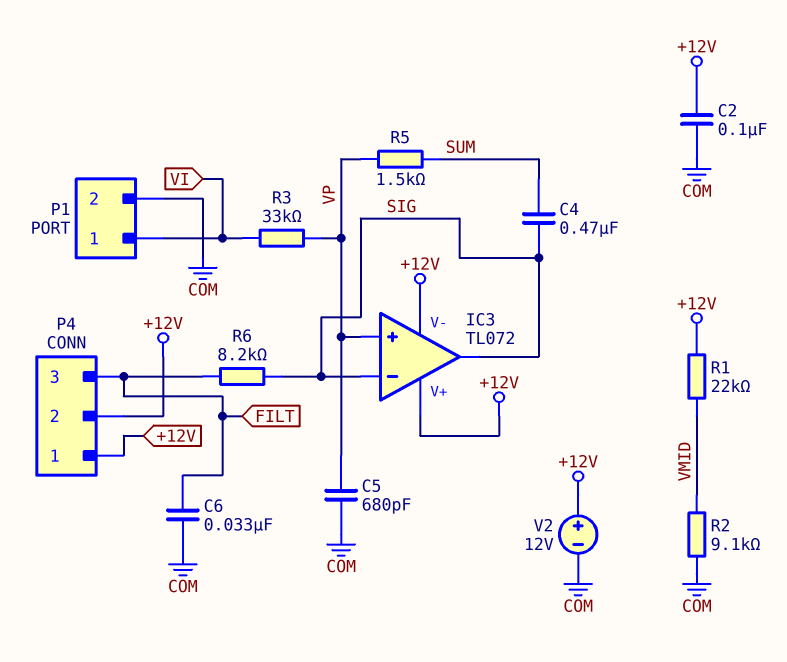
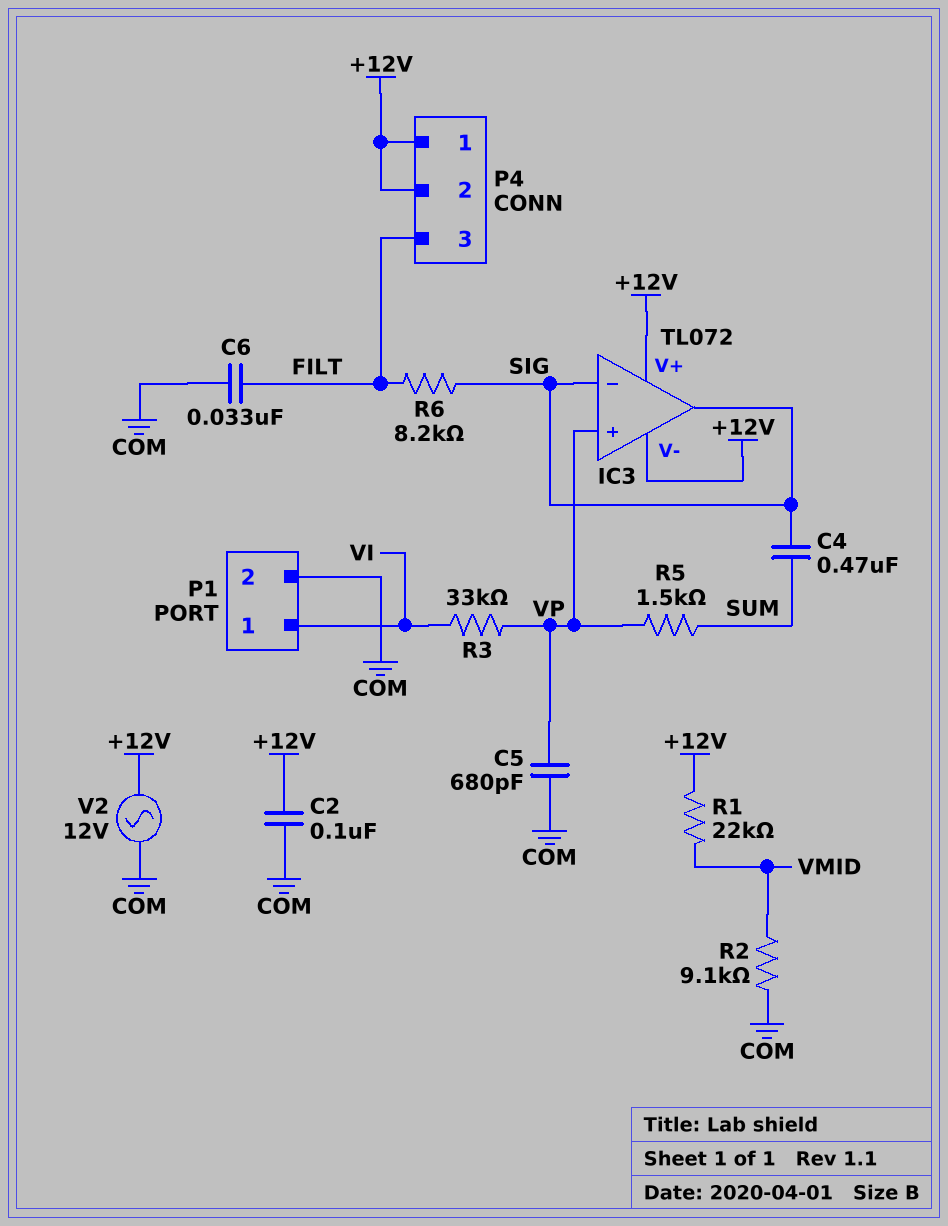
V2: 12V (plus +12V, minus COM) -> AC 12V (+12V, COM)

